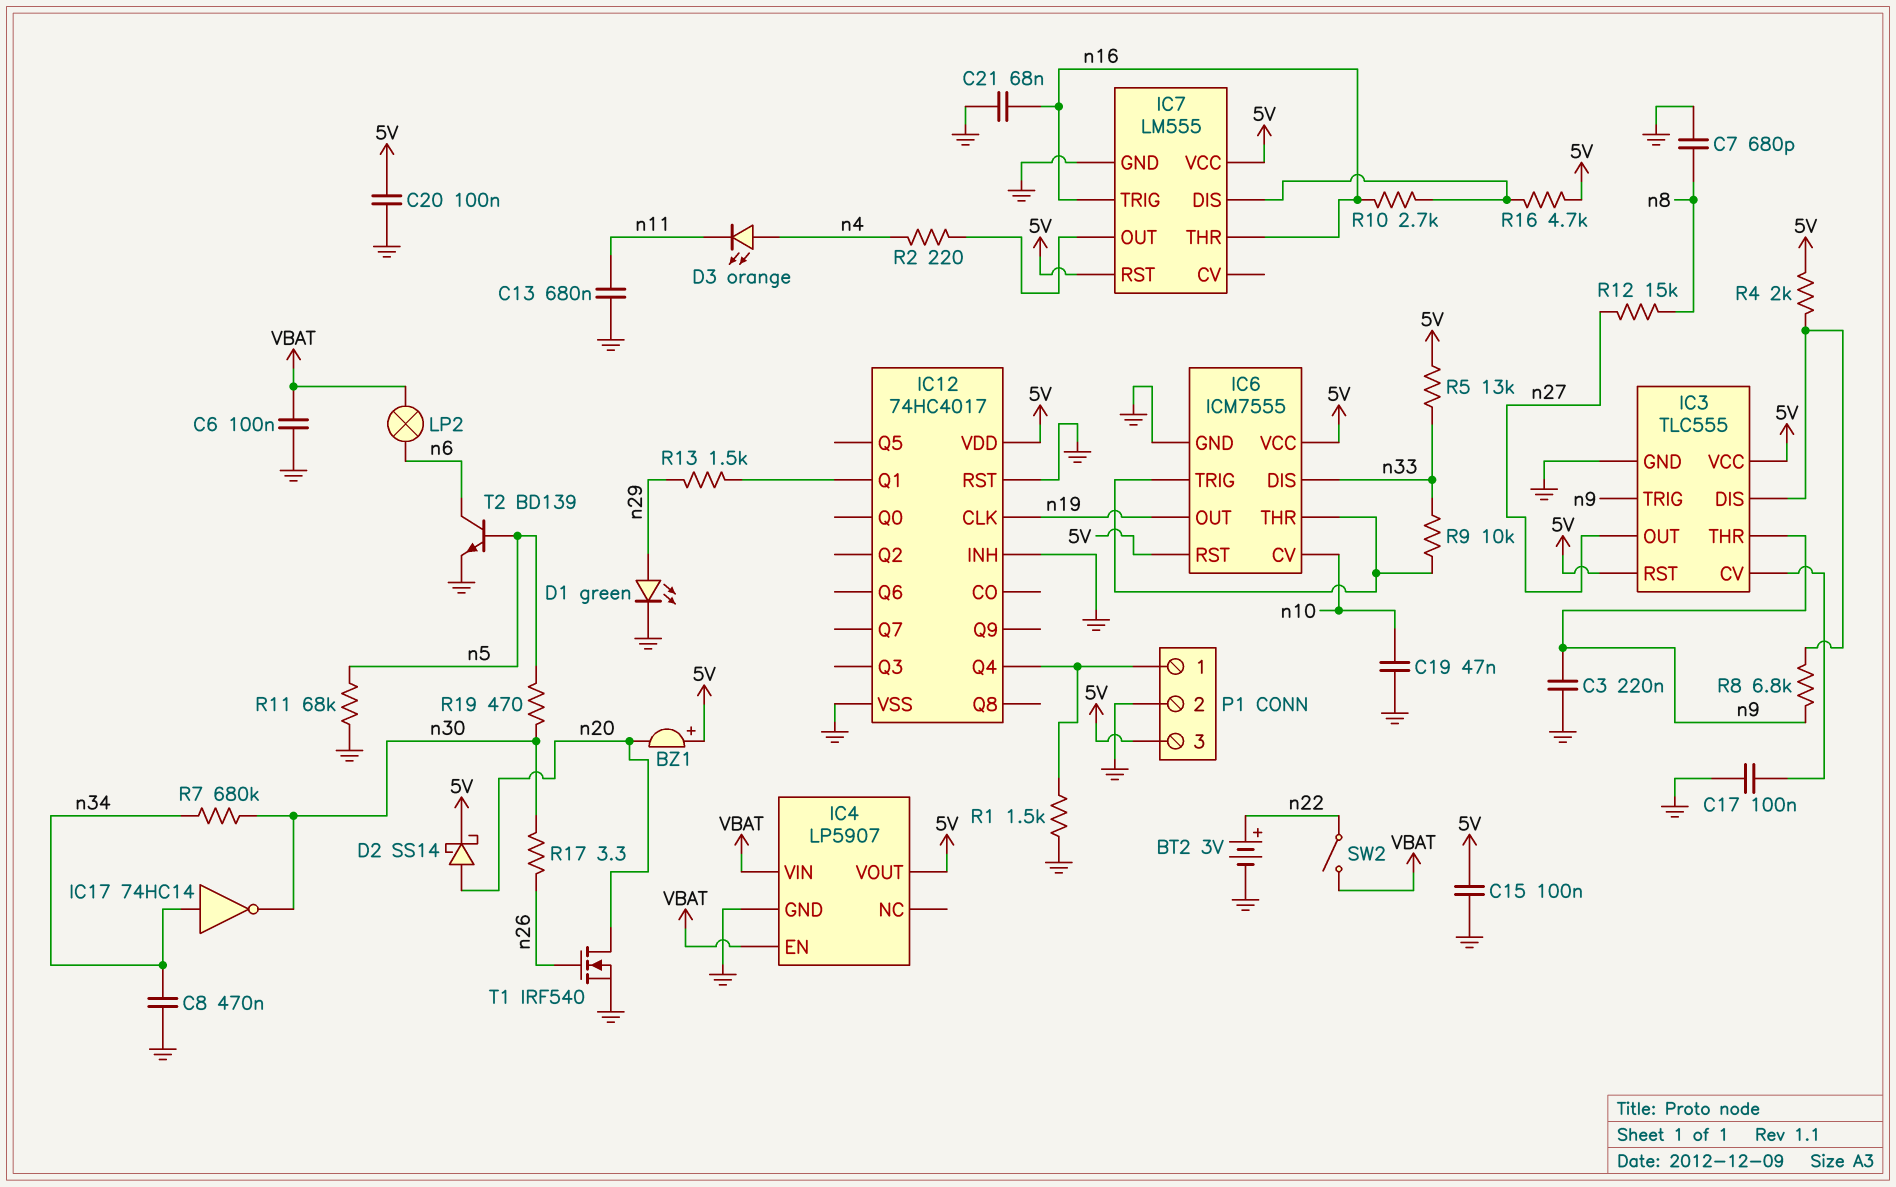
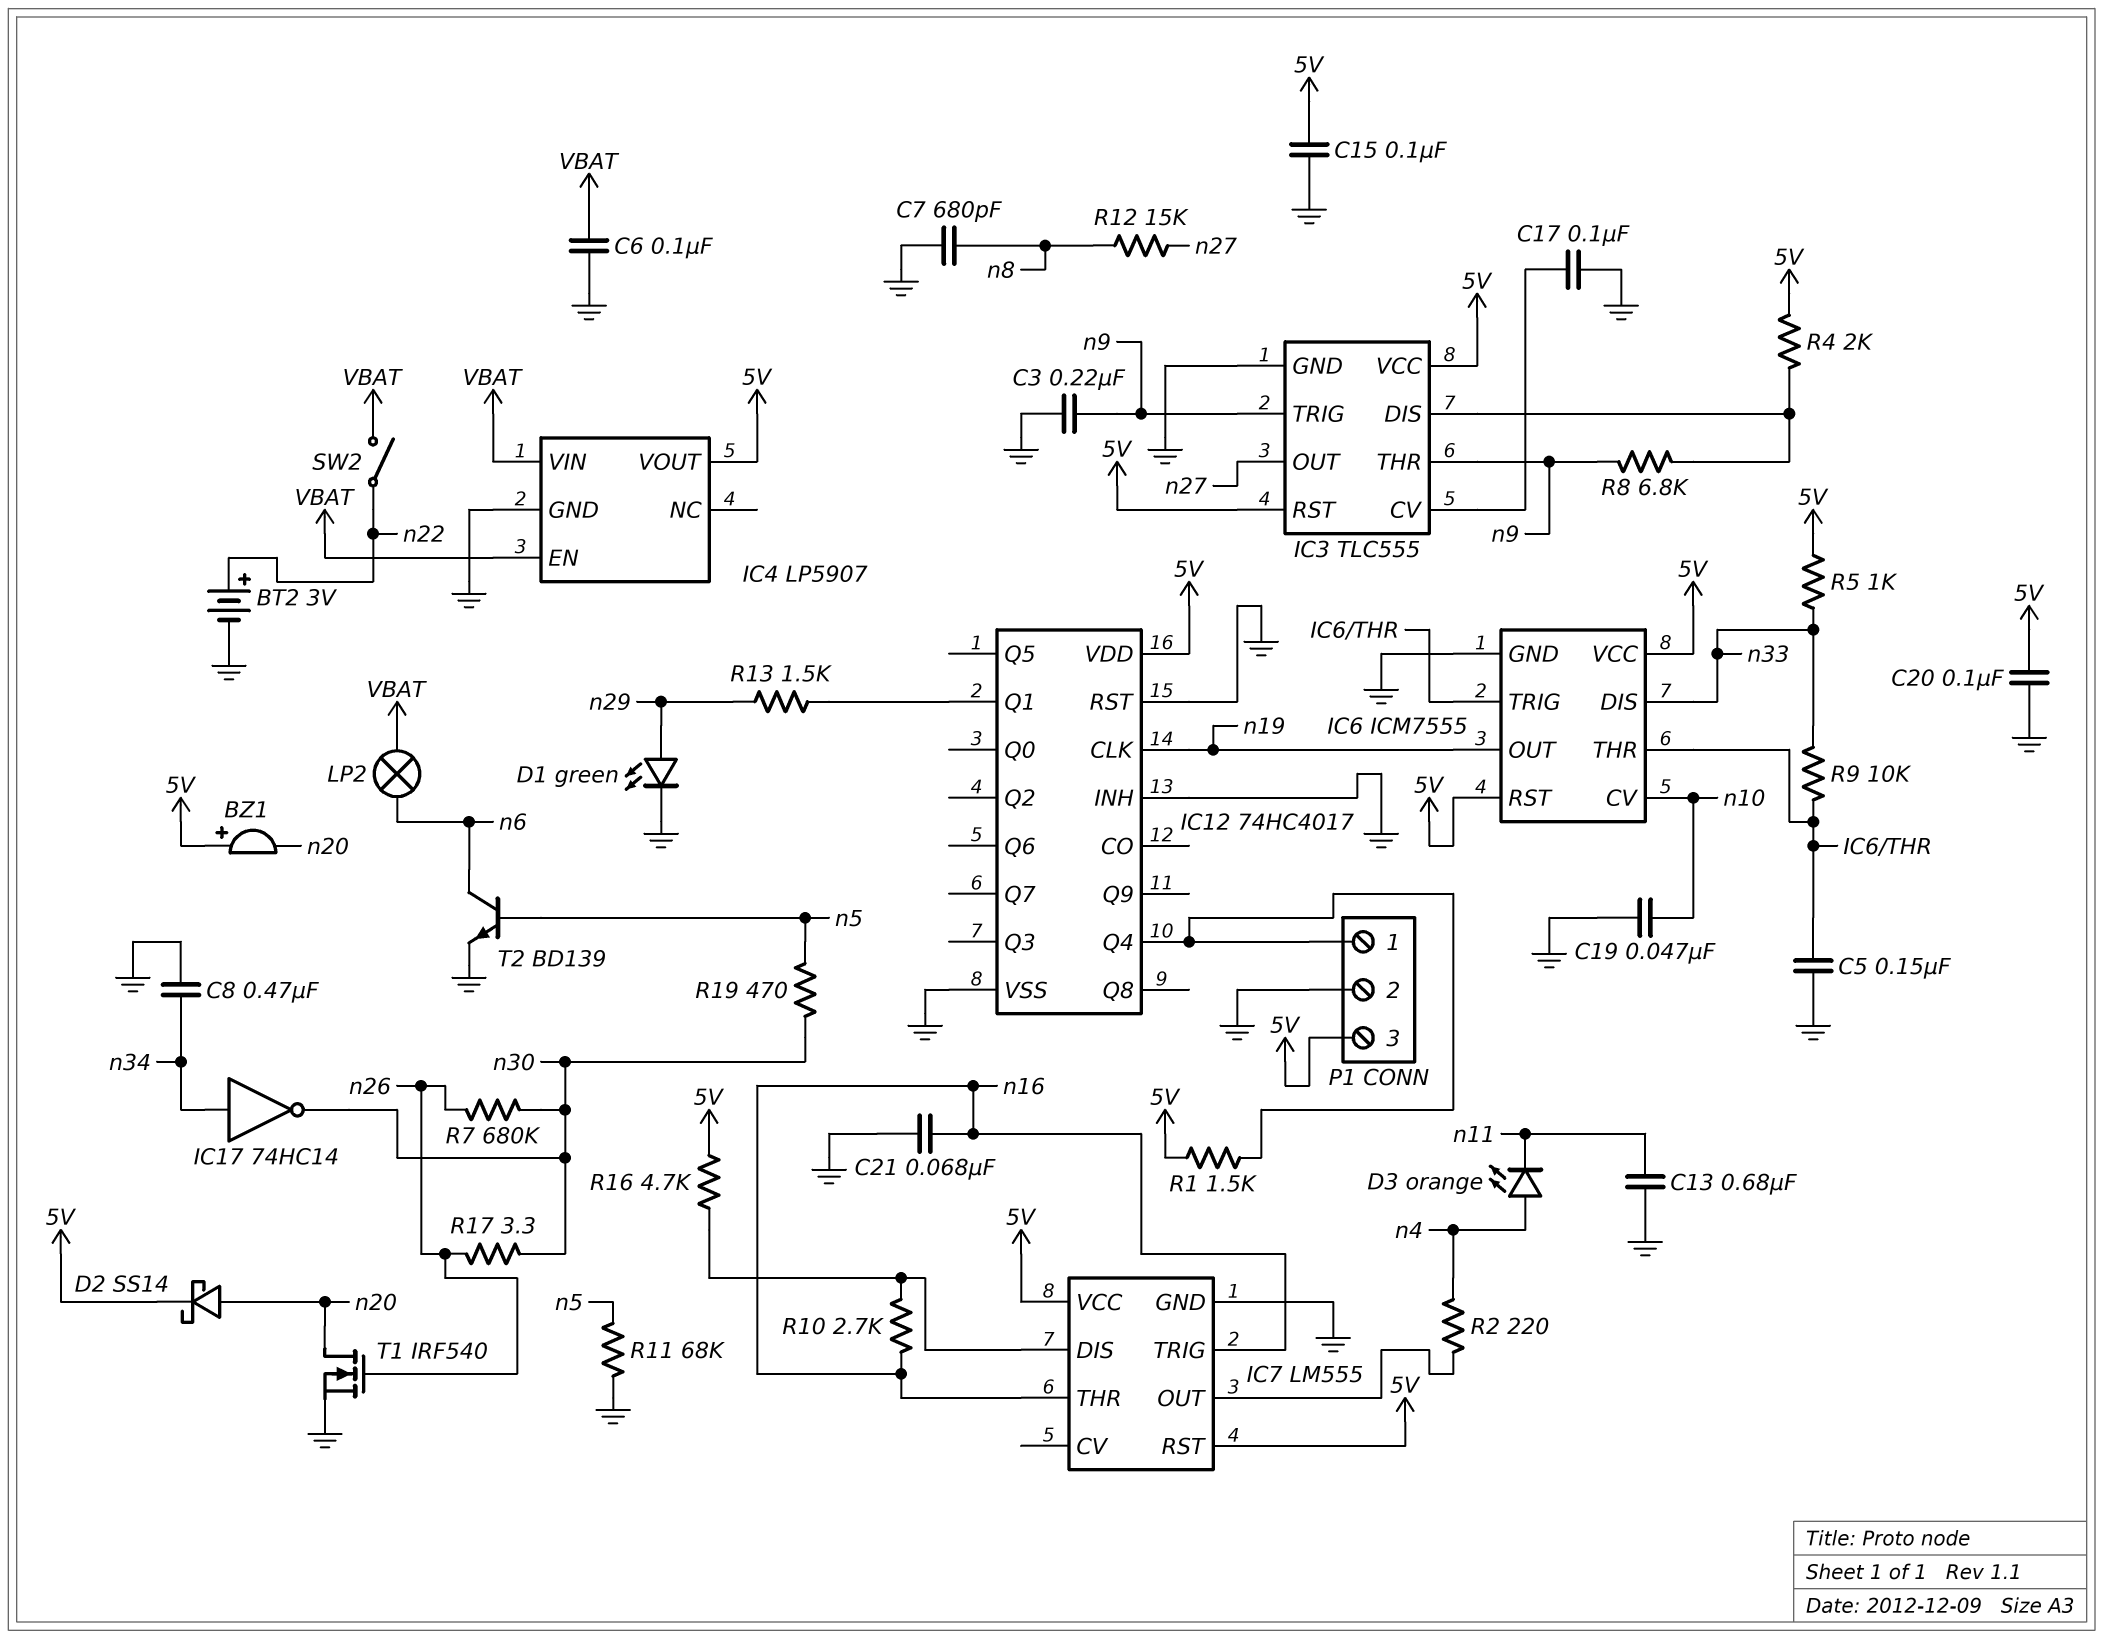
C5: none -> 150nF (GND, IC6/THR)
R1: 1.5k (GND, IC12/Q4) -> 1.5k (5V, IC12/Q4)
R5: 13k (5V, n33) -> 1k (5V, n33)
R7: 680k (n30, n34) -> 680k (n26, n30)

